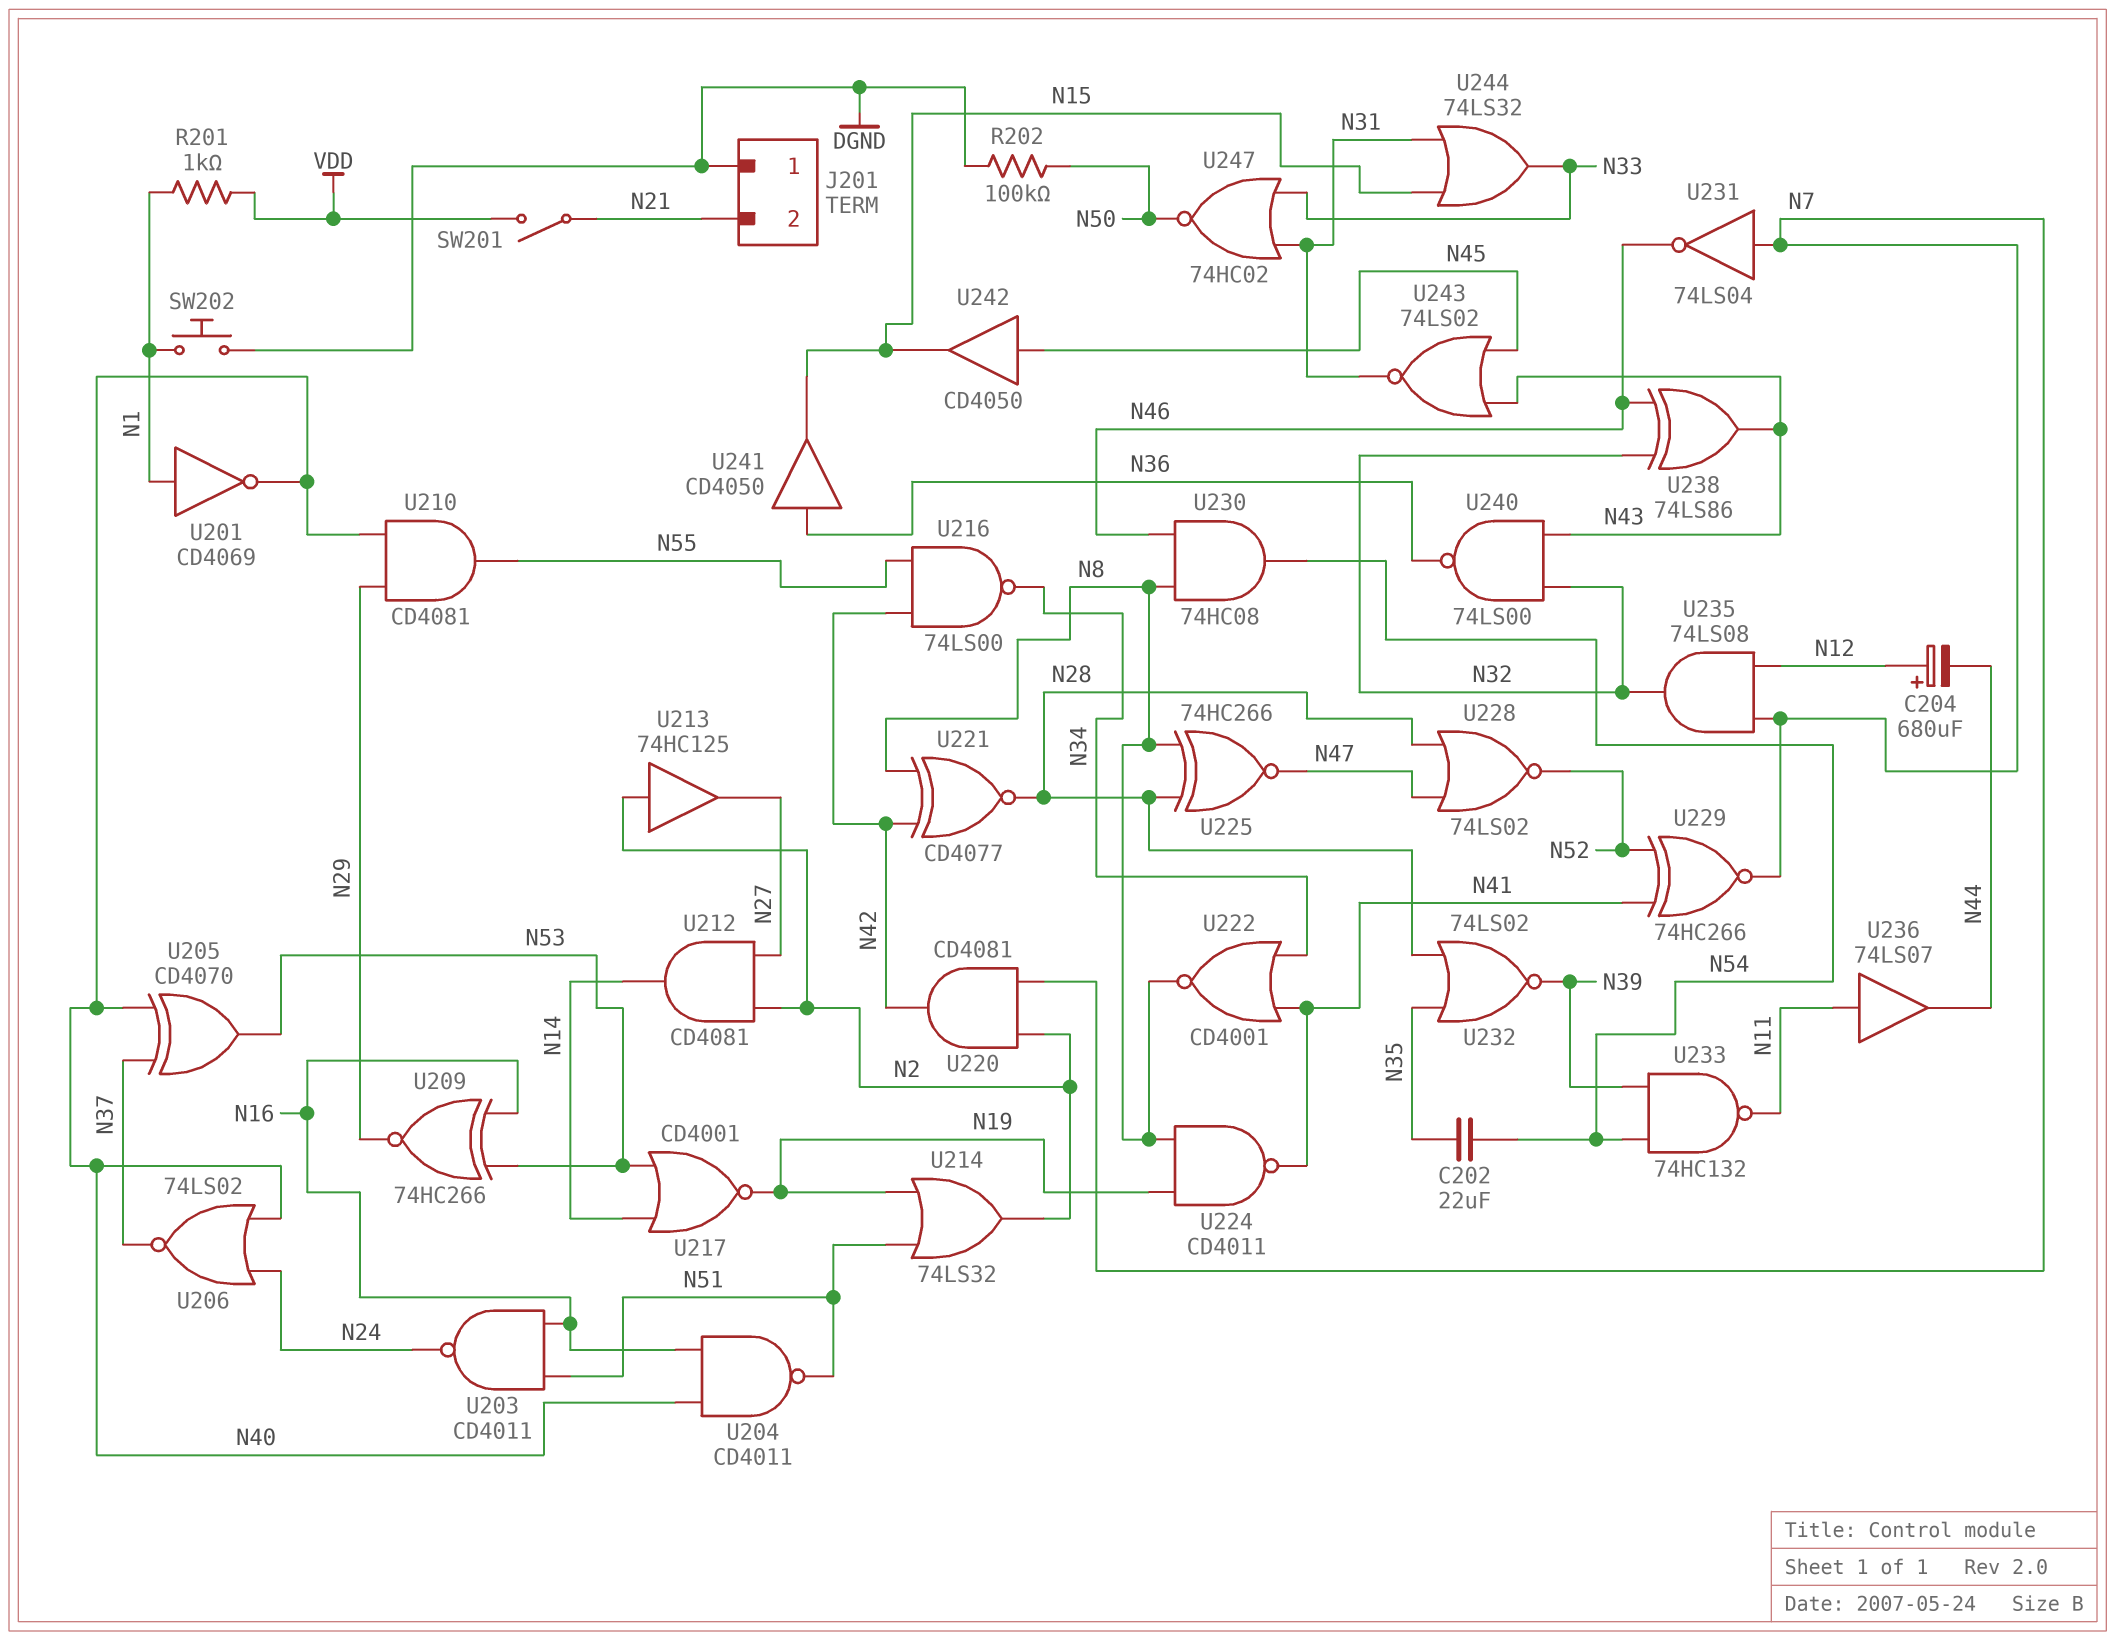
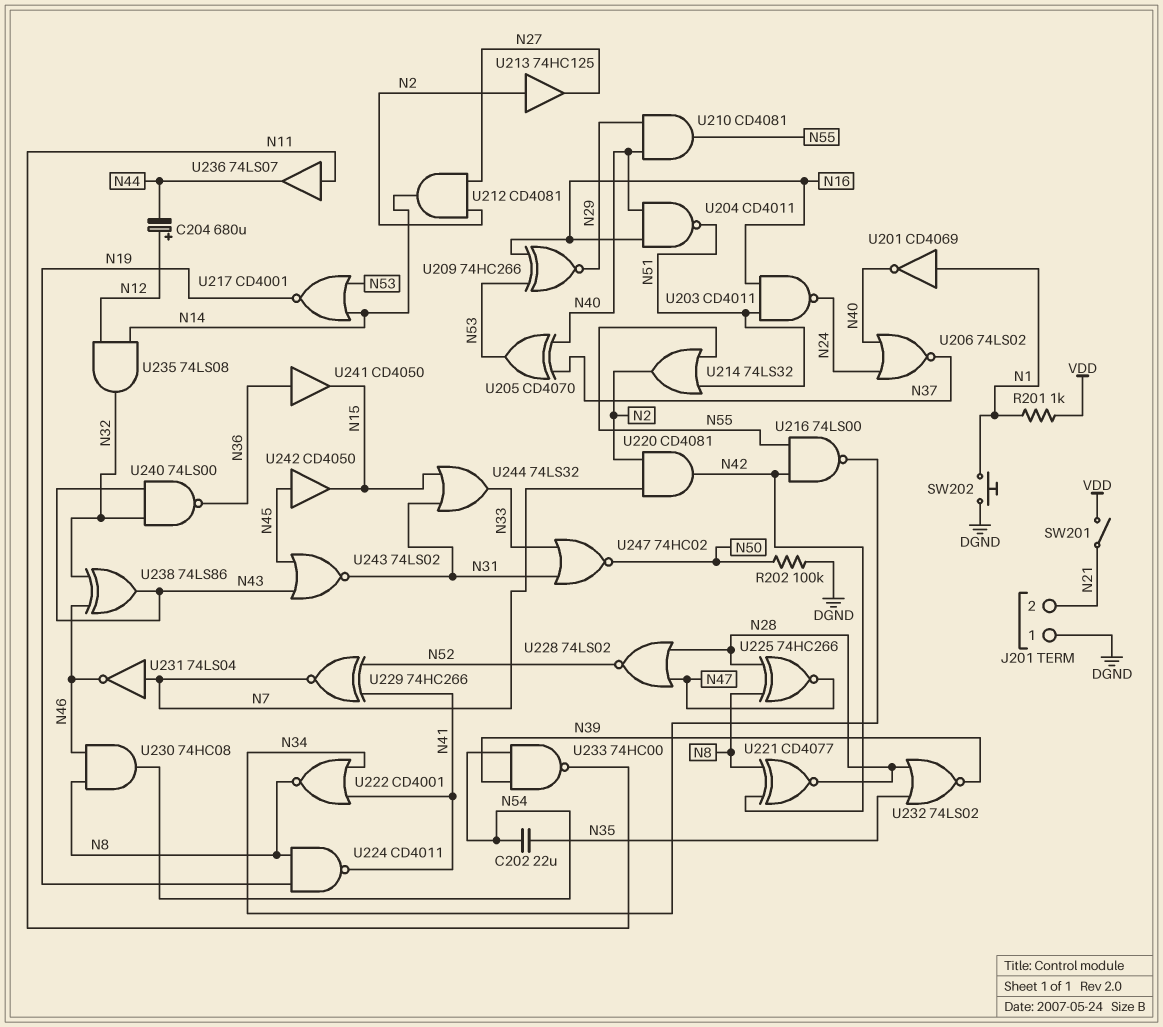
U214: OR 74LS32 (in N19, in N51, out N2) -> OR 74LS32 (in N51, in N55, out N2)
U233: NAND 74HC132 (in N39, in N54, out N11) -> NAND 74HC00 (in N39, in N54, out N11)
U235: AND 74LS08 (in N7, in N12, out N32) -> AND 74LS08 (in N12, in N14, out N32)

